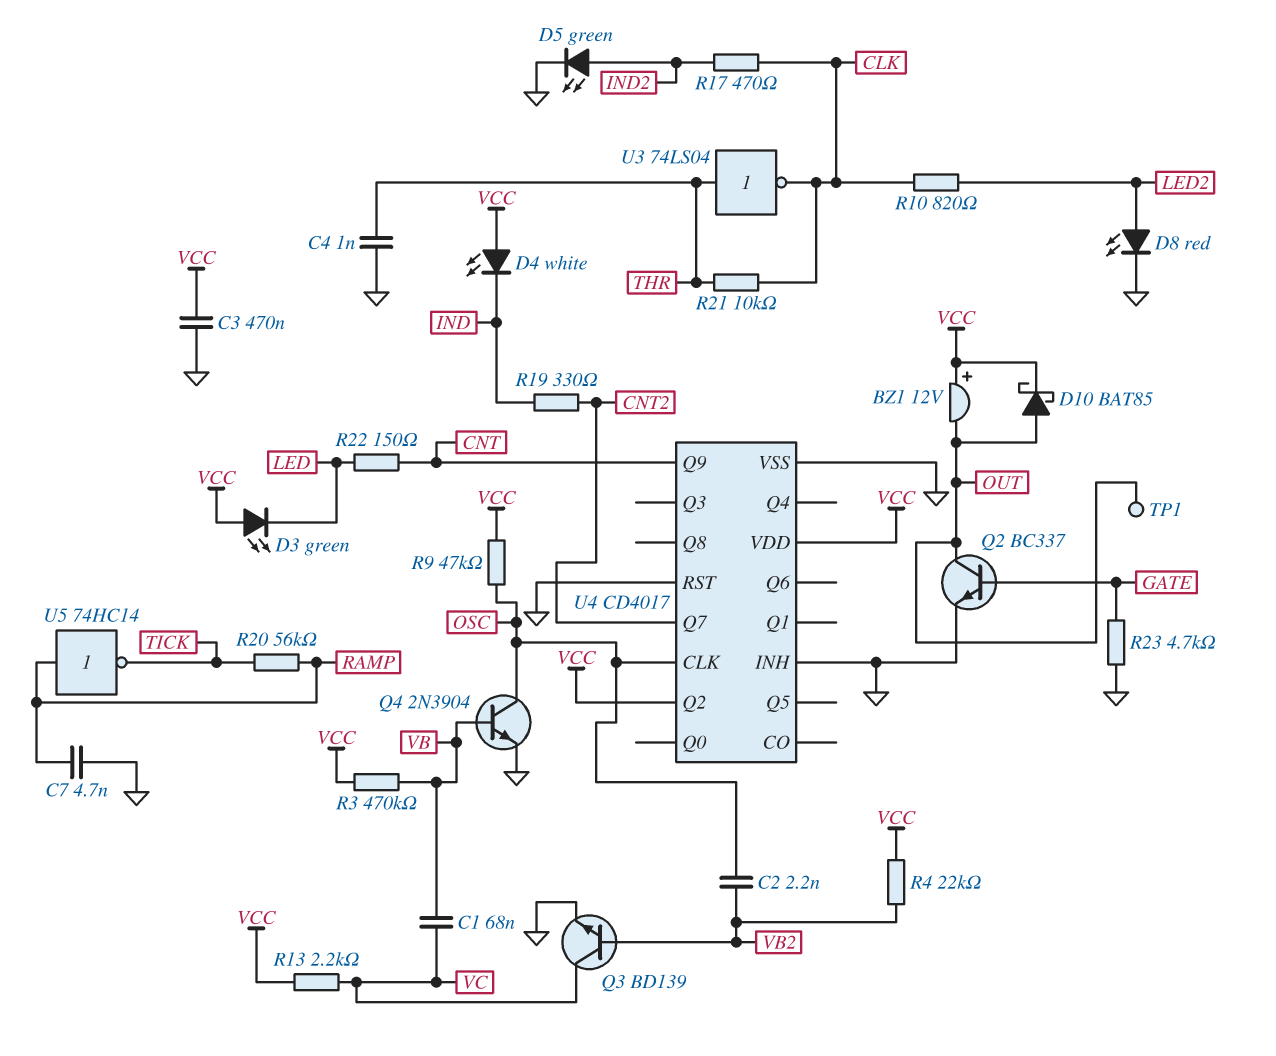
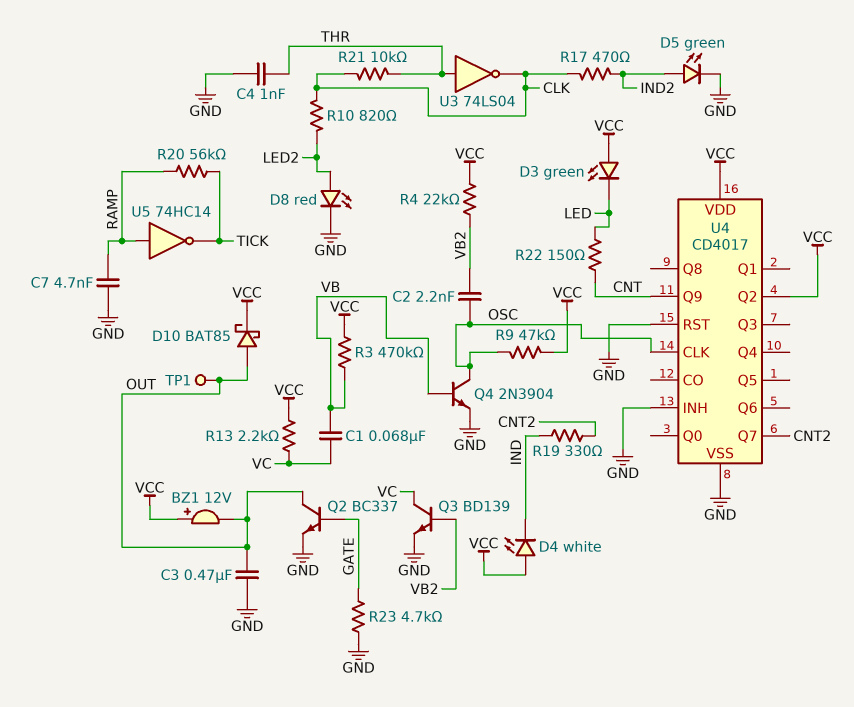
C3: 470nF (GND, VCC) -> 470nF (GND, OUT)

